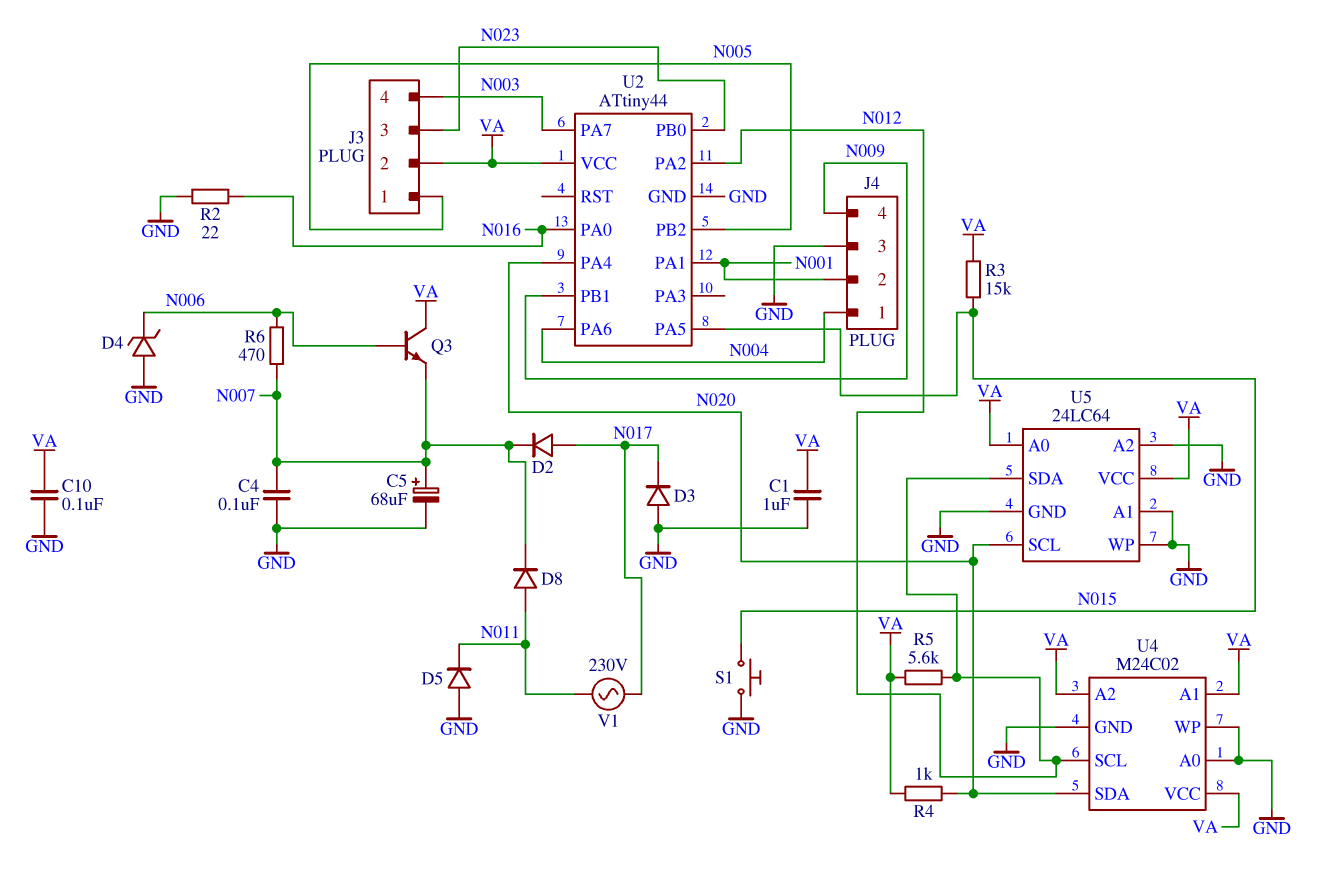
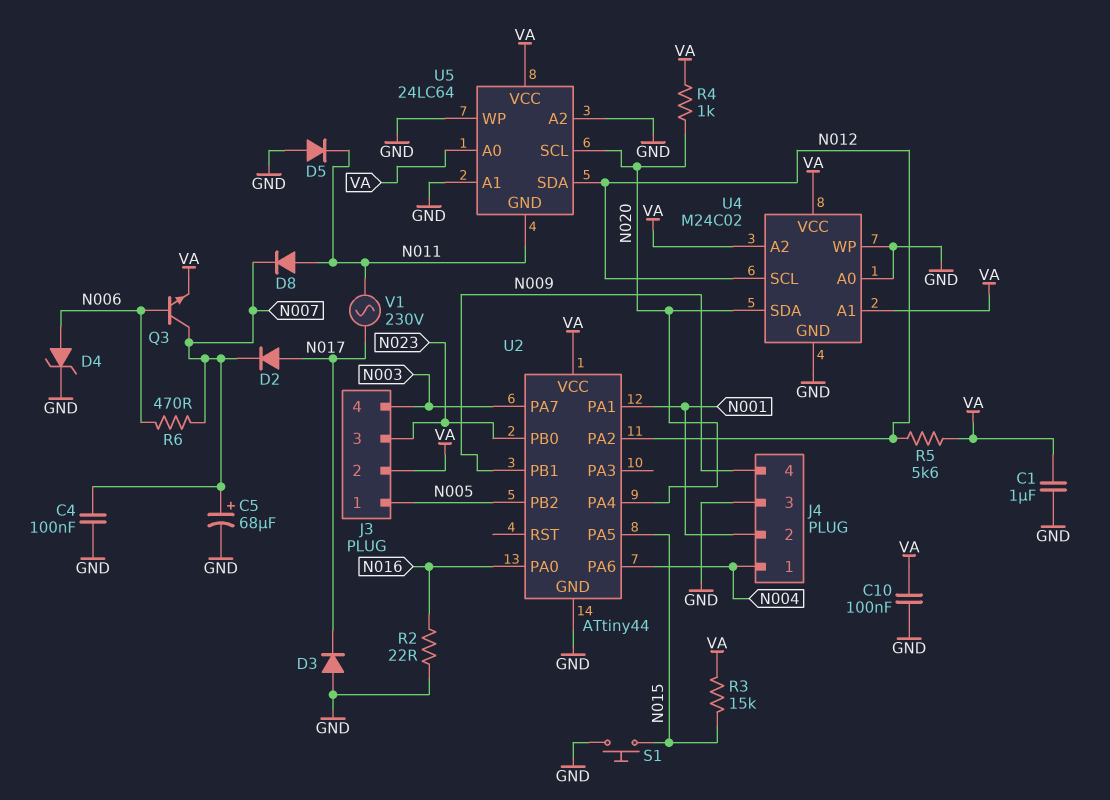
D4: zener (A GND, K N006) -> zener (A N006, K GND)
Q3: NPN (B N006, C VA, E N007) -> NPN (B N006, C N007, E VA)
U5 pin GND: GND -> N011

